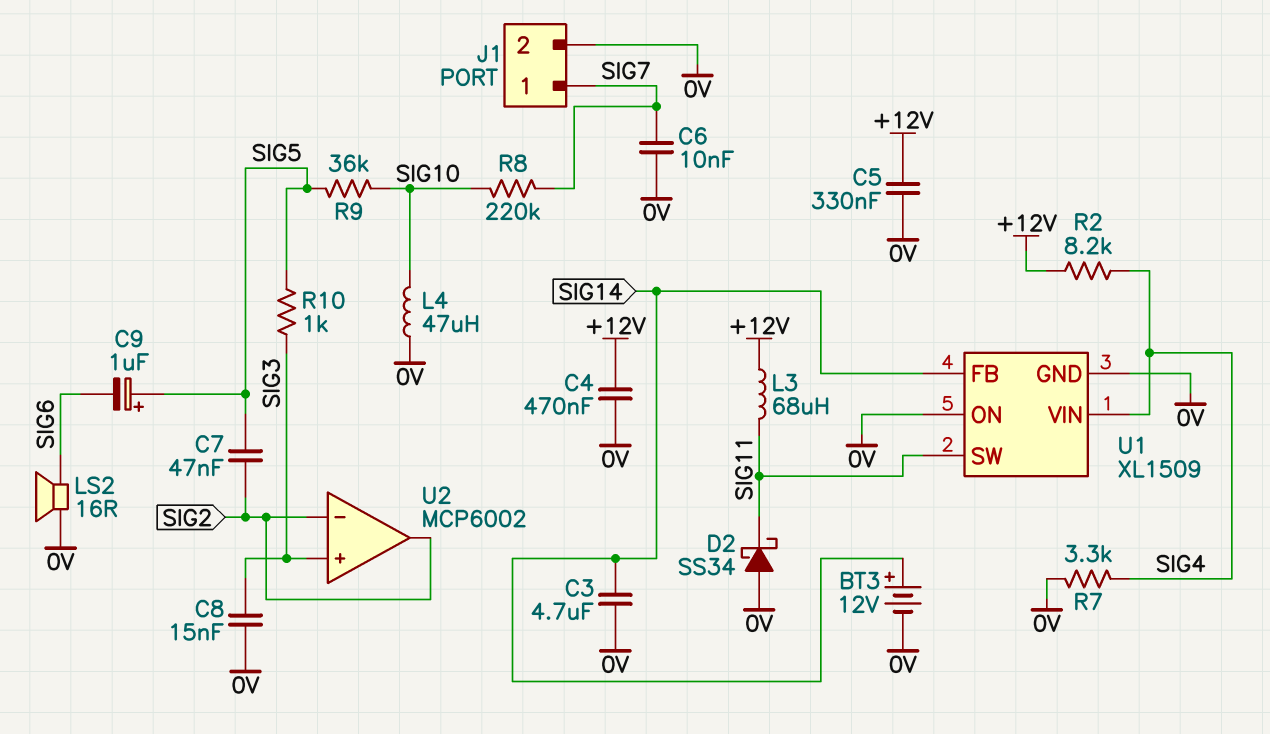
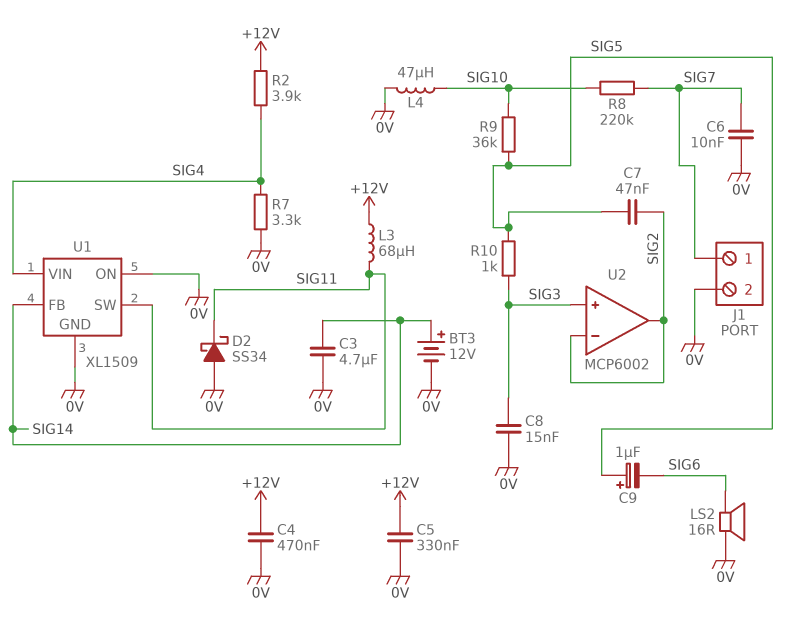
R2: 8.2k (+12V, SIG4) -> 3.9k (+12V, SIG4)

